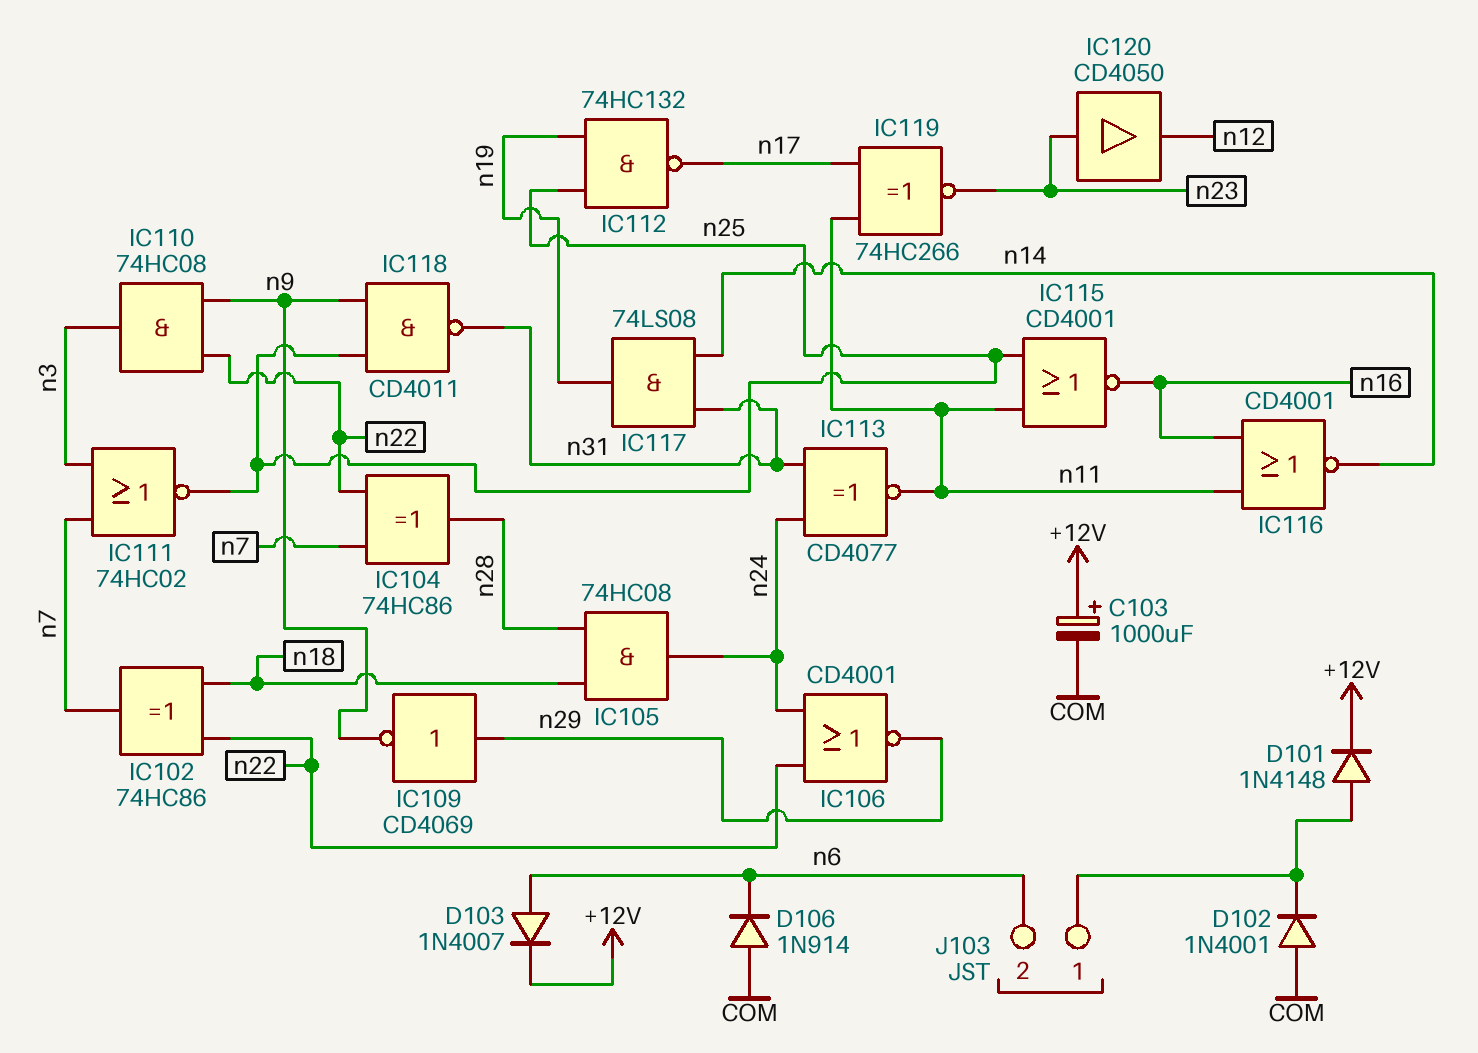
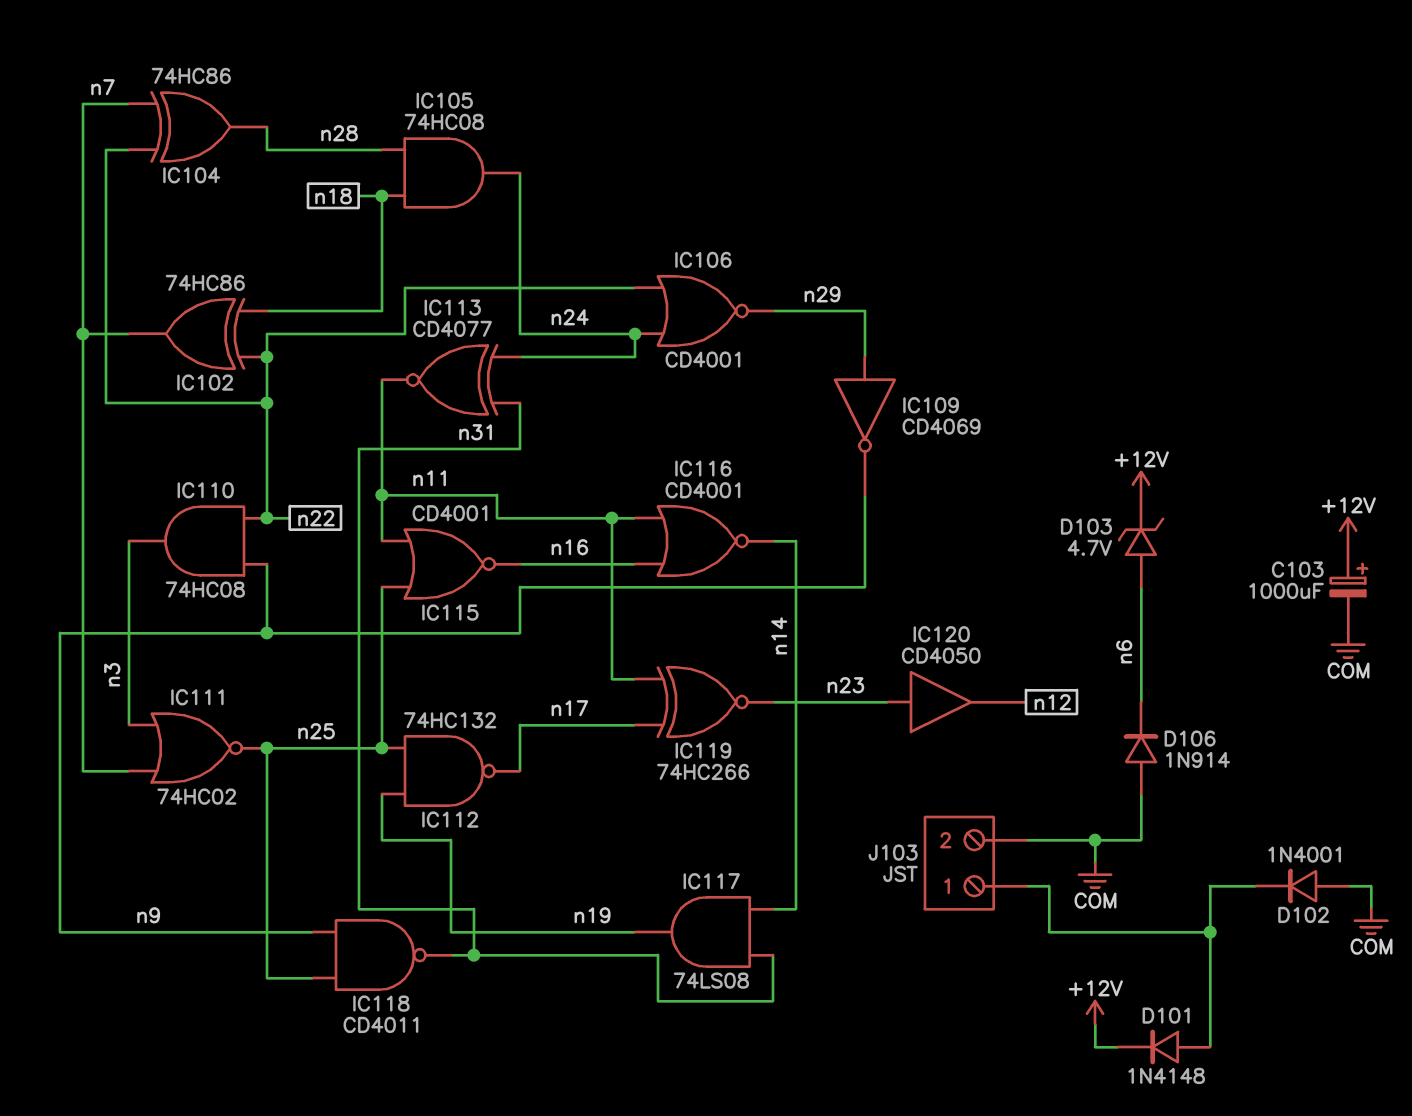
D103: diode 1N4007 (A n6, K +12V) -> zener 4.7V (A n6, K +12V)
J103 pin 2: n6 -> COM

